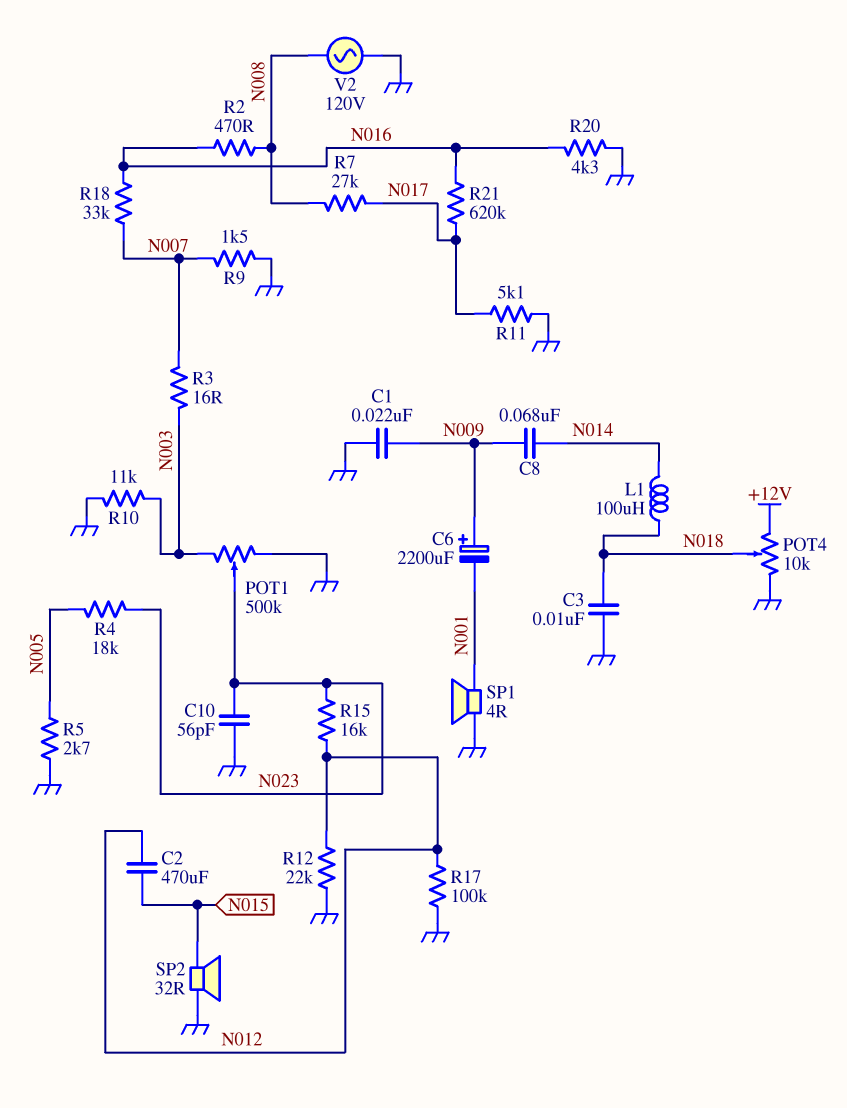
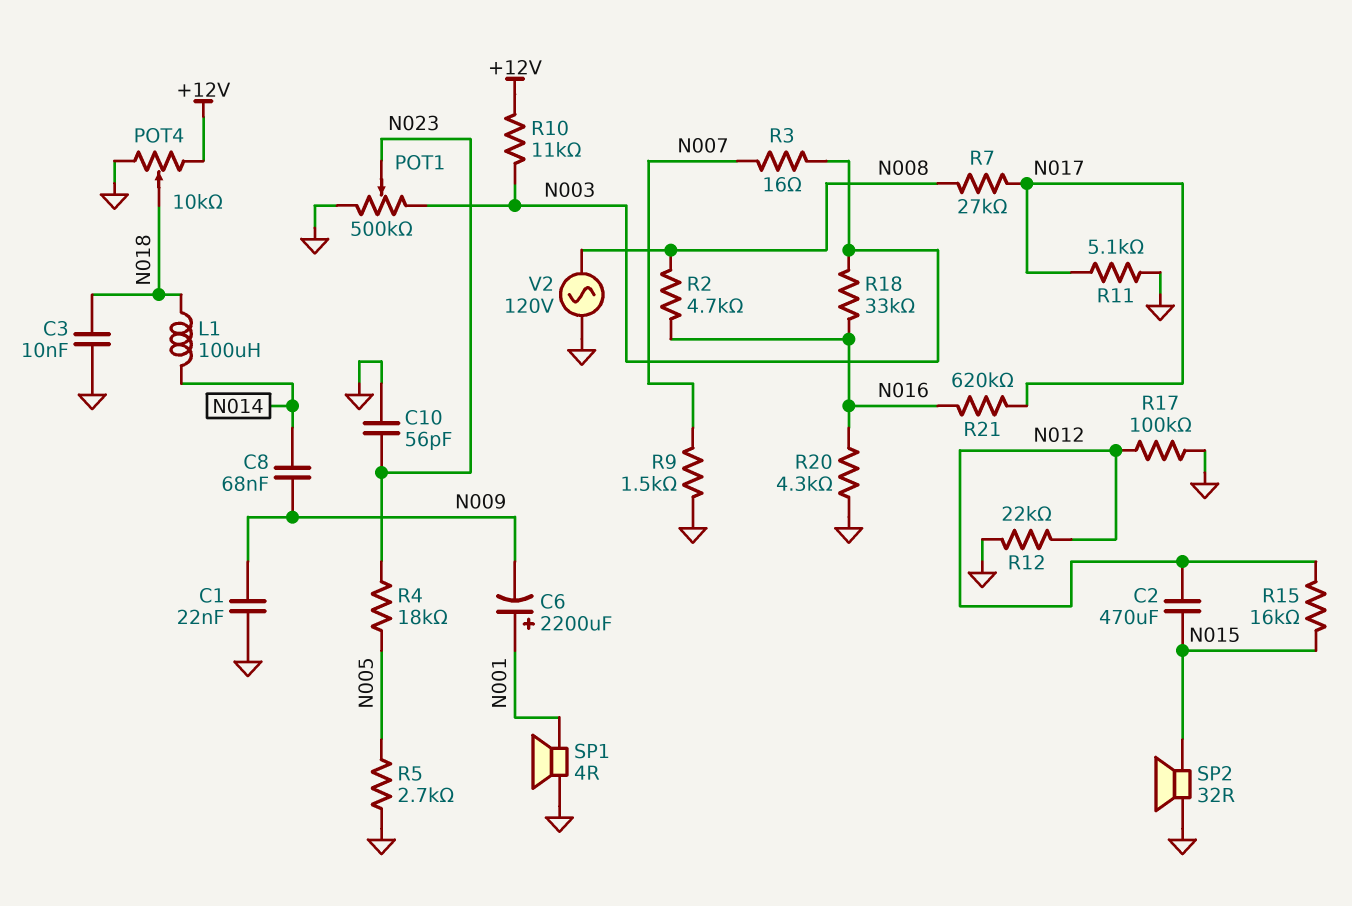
C6: 2200uF (plus N009, minus N001) -> 2200uF (plus N001, minus N009)
R2: 470 (N008, N016) -> 4.7k (N008, N016)
R10: 11k (GND, N003) -> 11k (+12V, N003)
R15: 16k (N012, N023) -> 16k (N012, N015)
R18: 33k (N007, N016) -> 33k (N003, N016)

